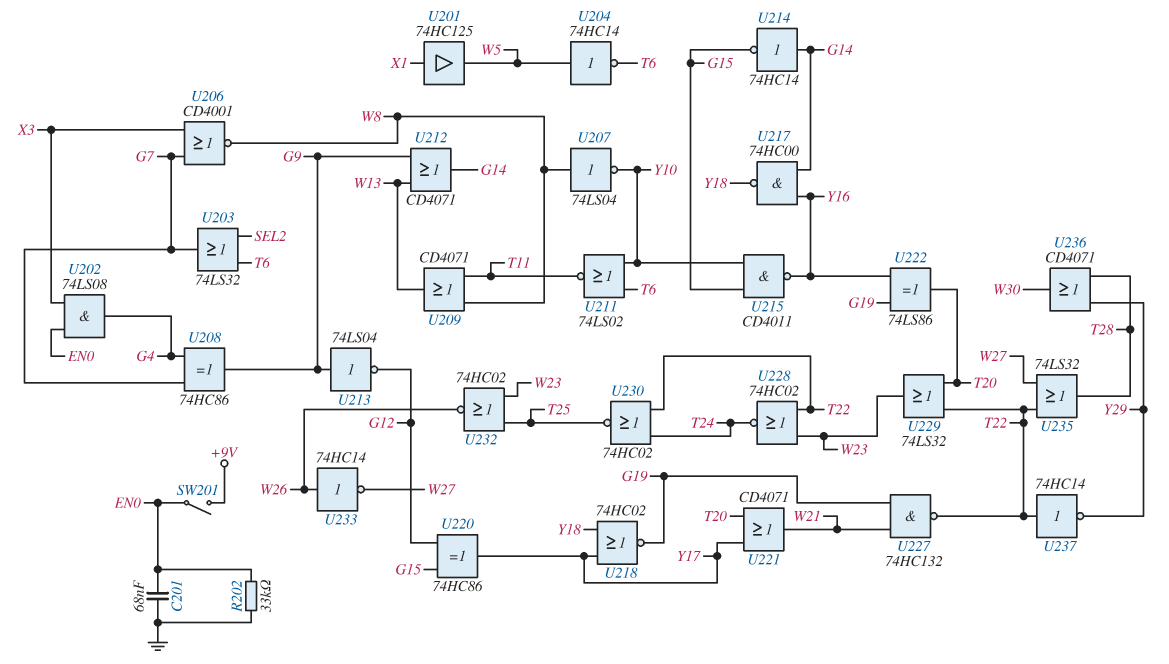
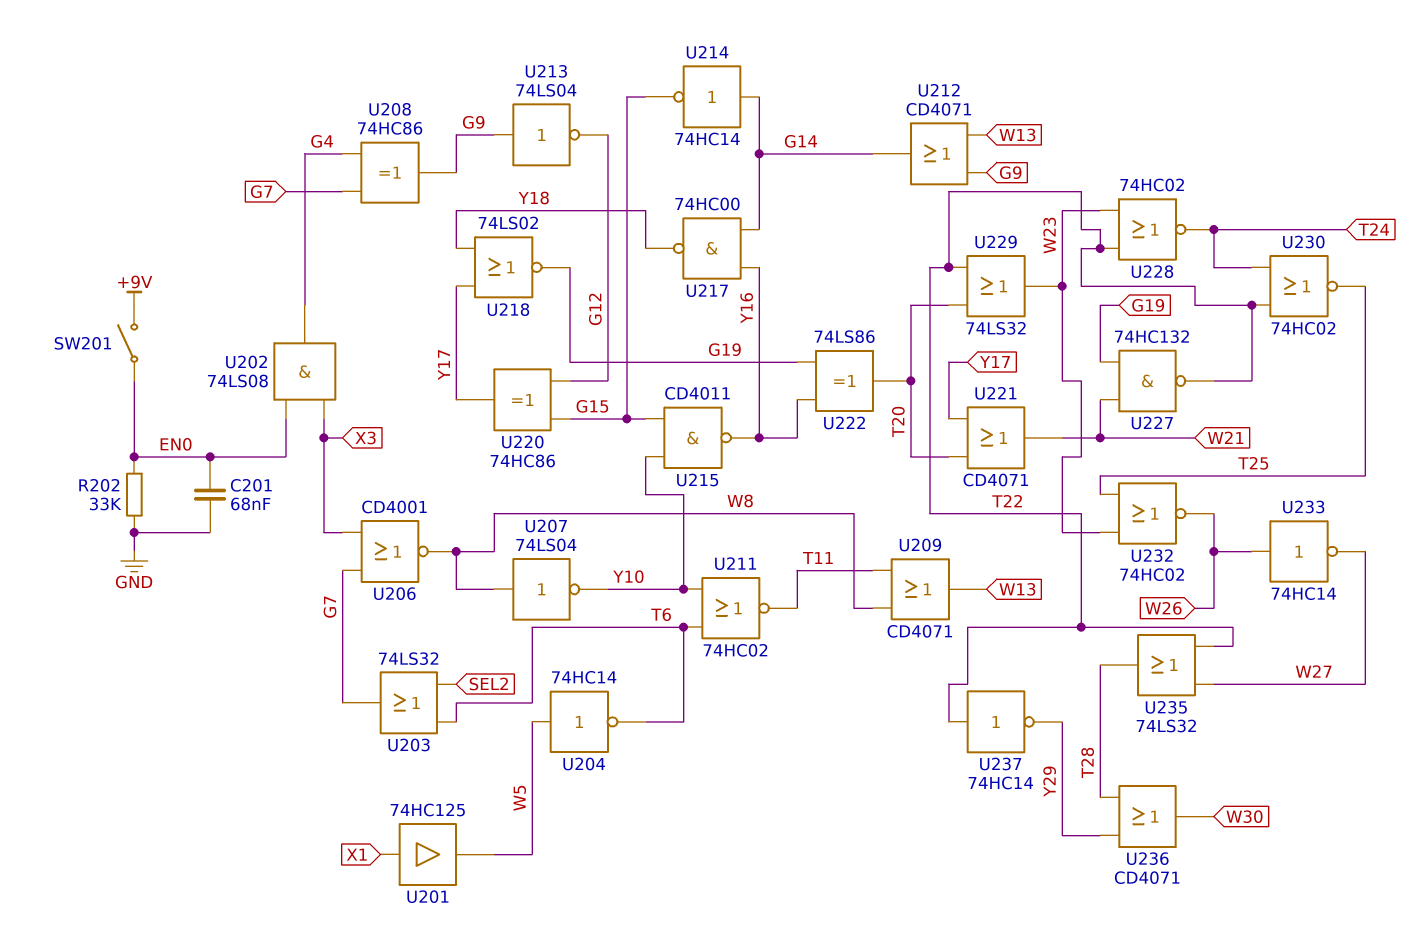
U211: NOR 74LS02 (in T6, in Y10, out T11) -> NOR 74HC02 (in T6, in Y10, out T11)
U218: NOR 74HC02 (in Y17, in Y18, out G19) -> NOR 74LS02 (in Y17, in Y18, out G19)

